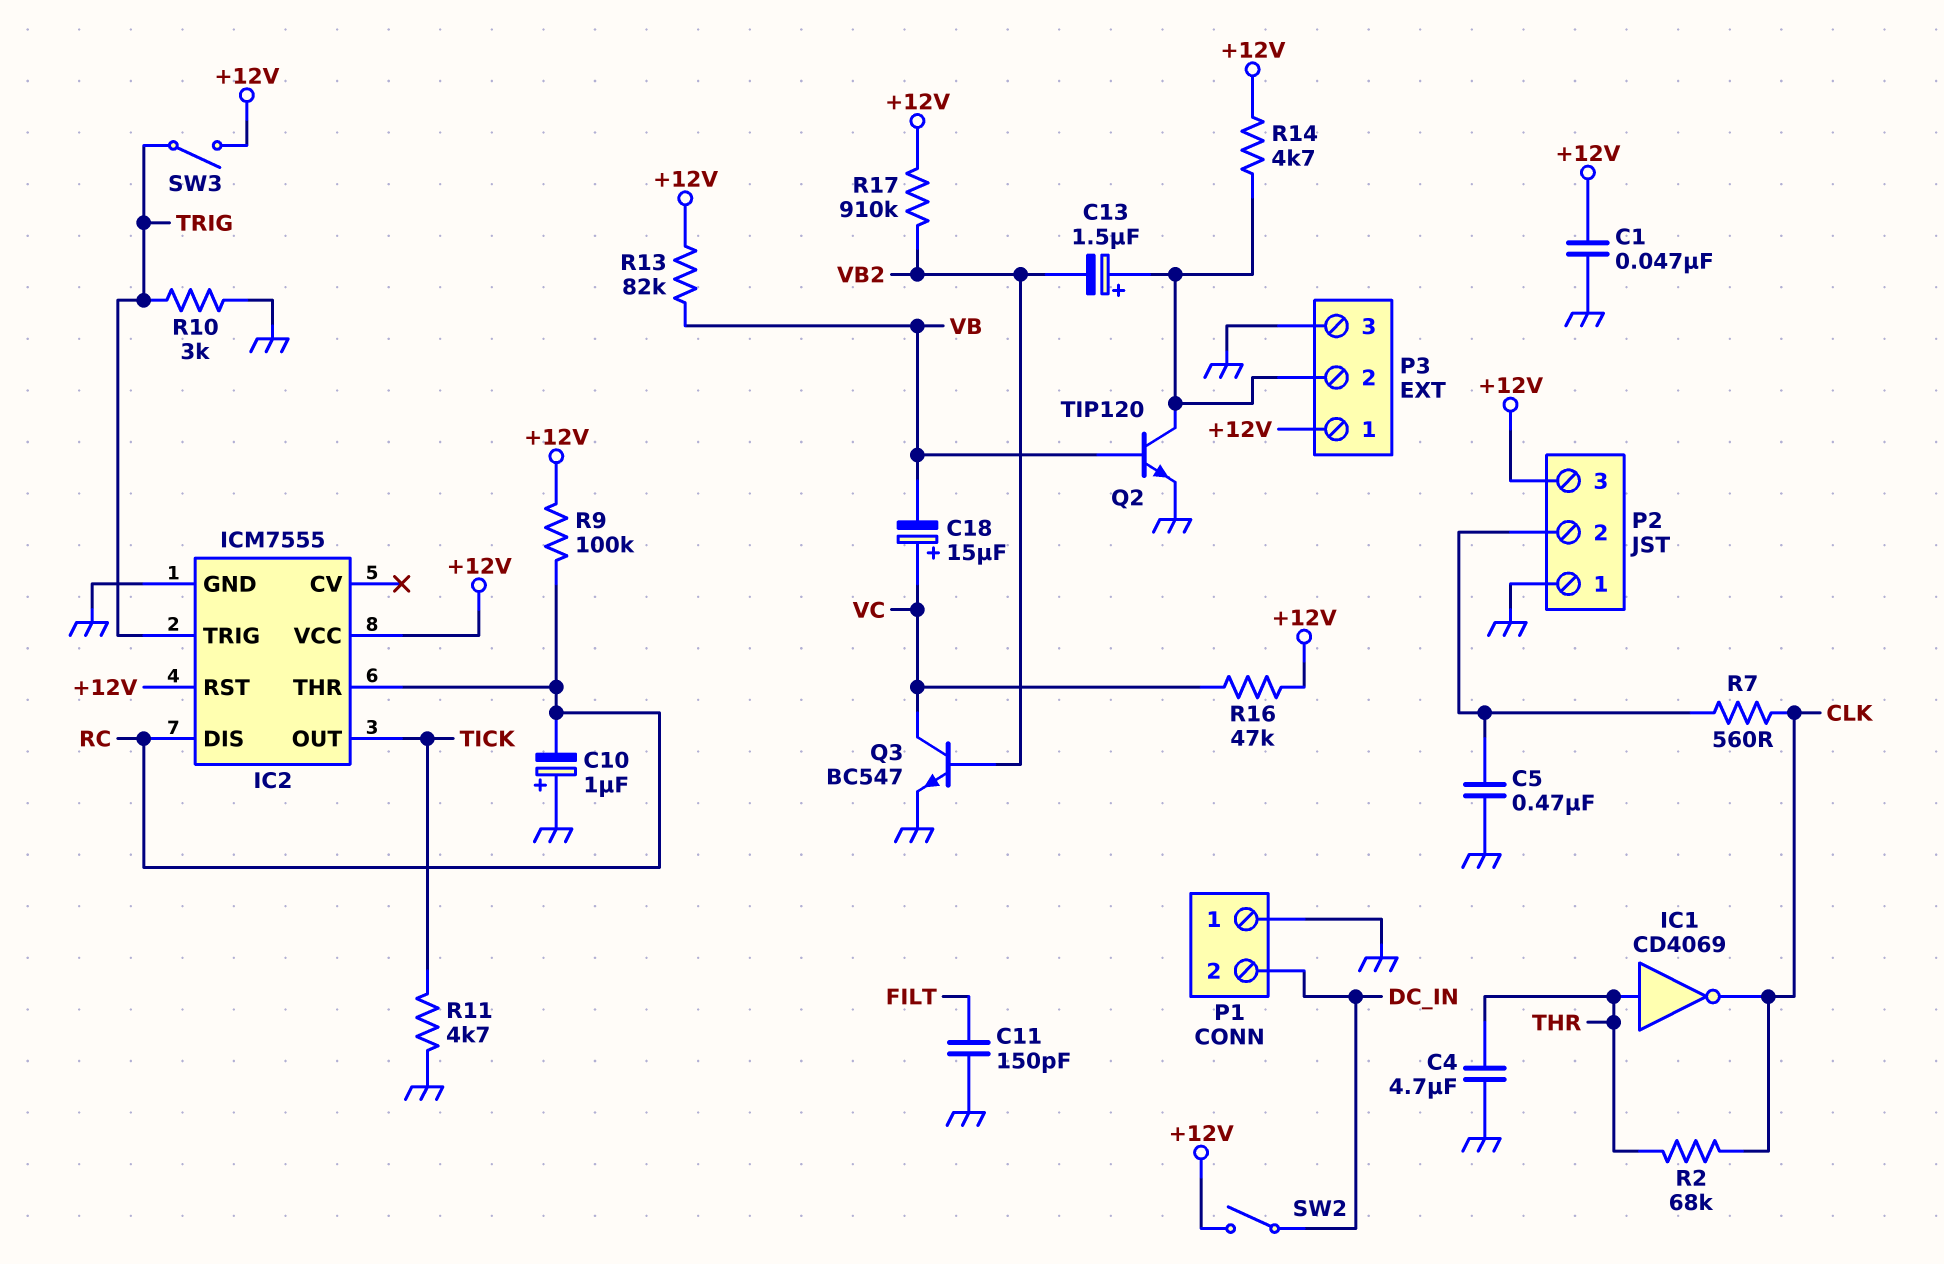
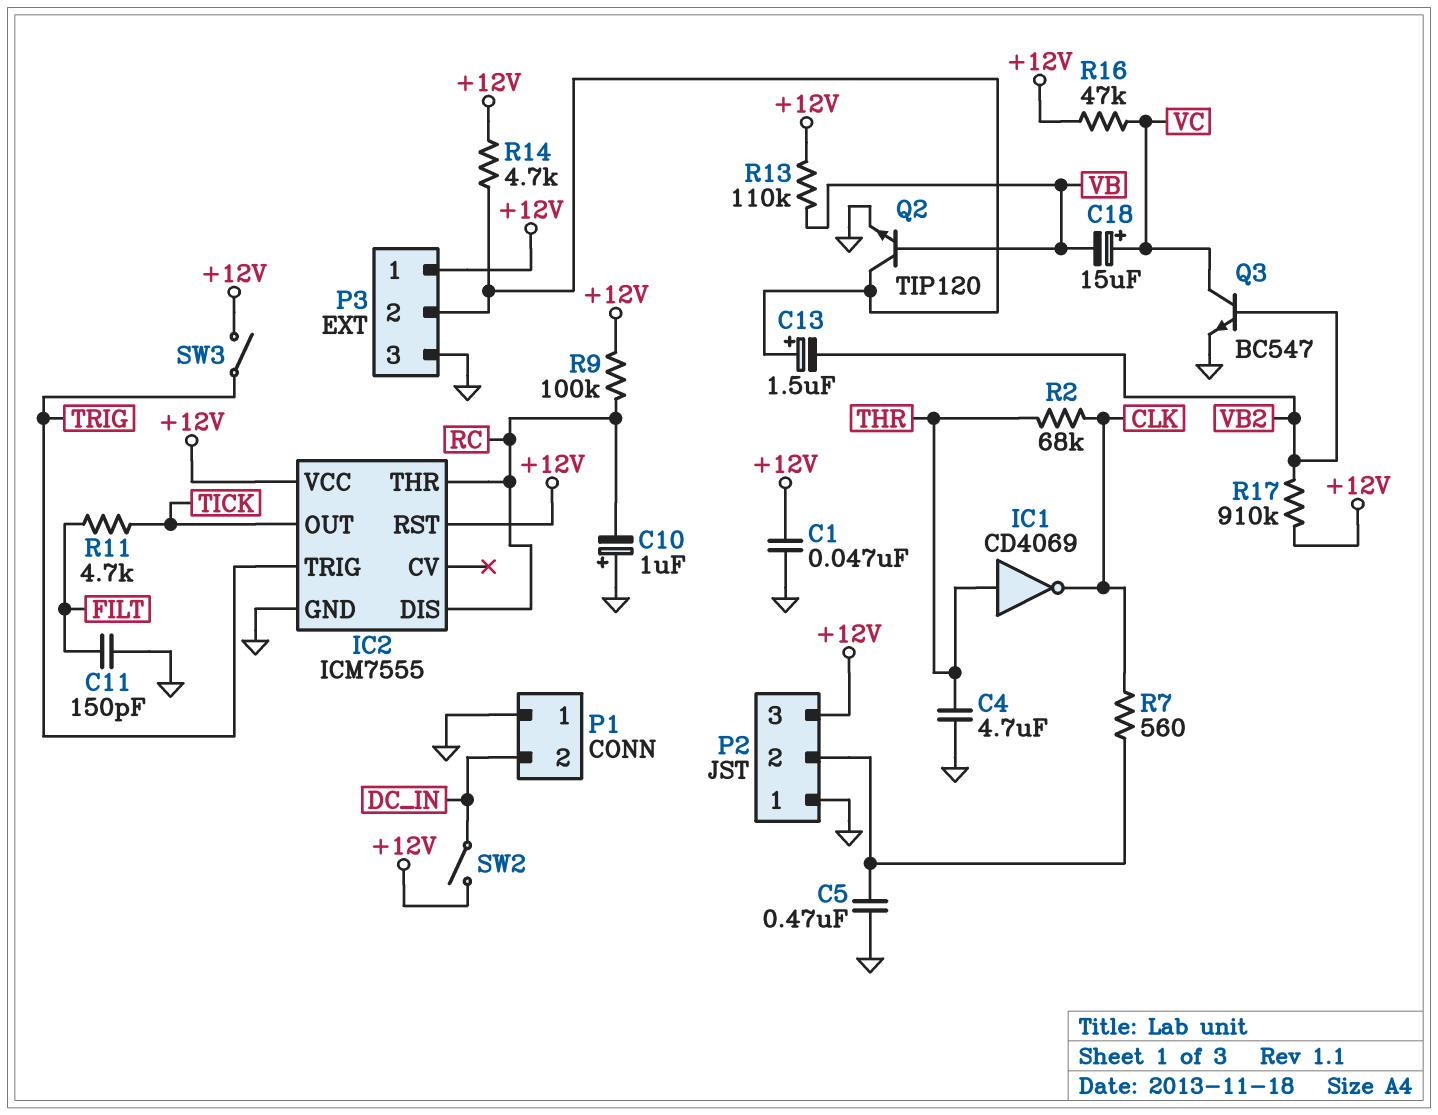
R10: 3k (GND, TRIG) -> none
R11: 4.7k (GND, TICK) -> 4.7k (FILT, TICK)
R13: 82k (+12V, VB) -> 110k (+12V, VB)

